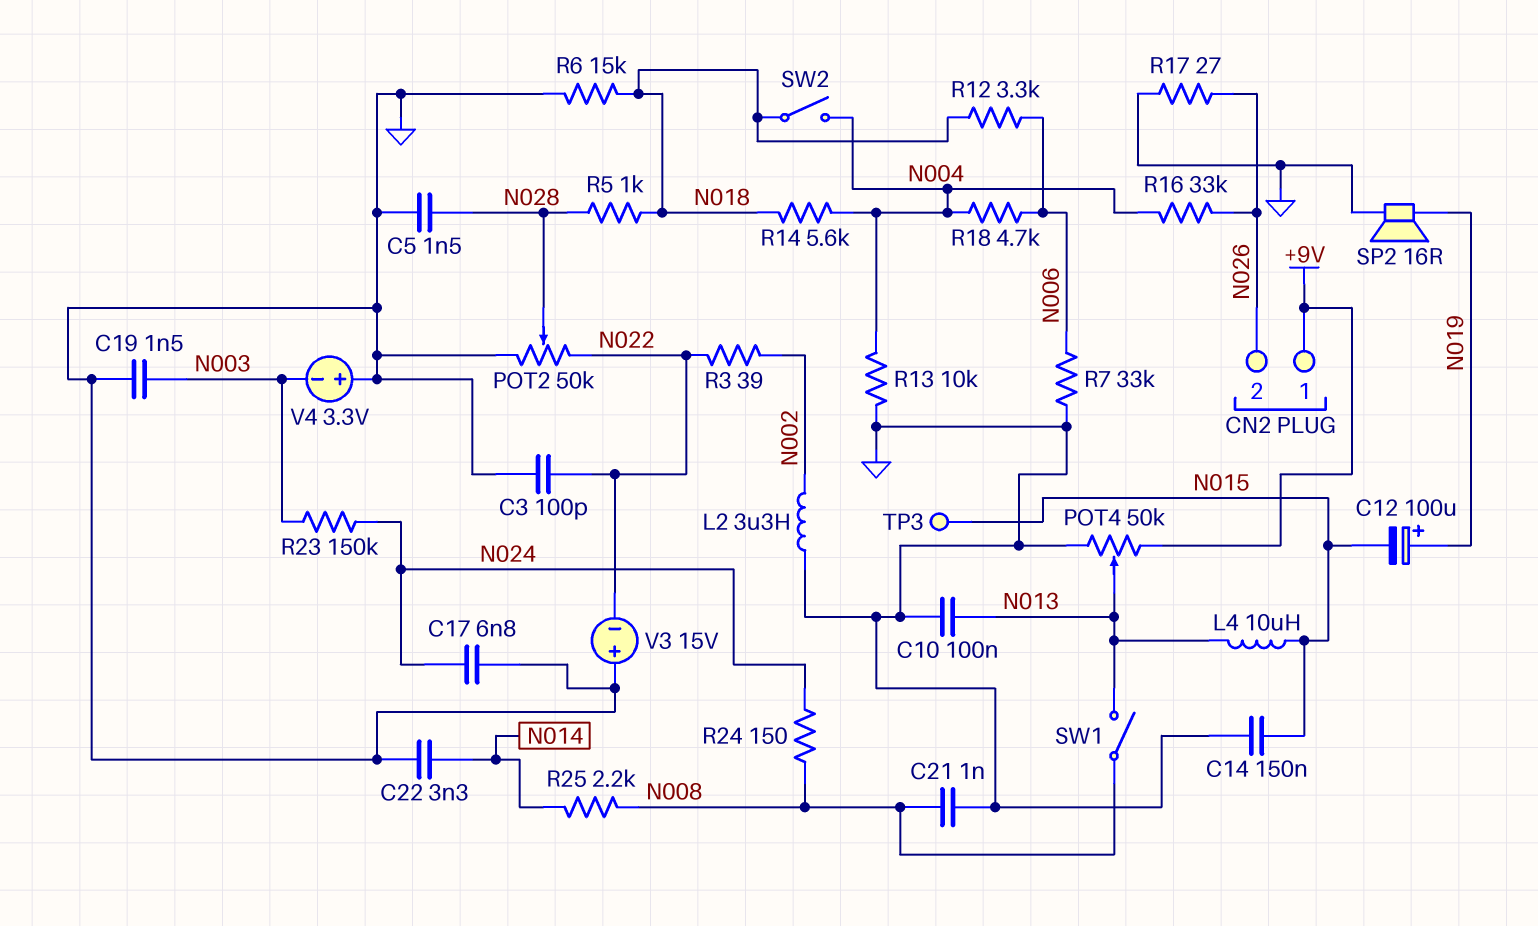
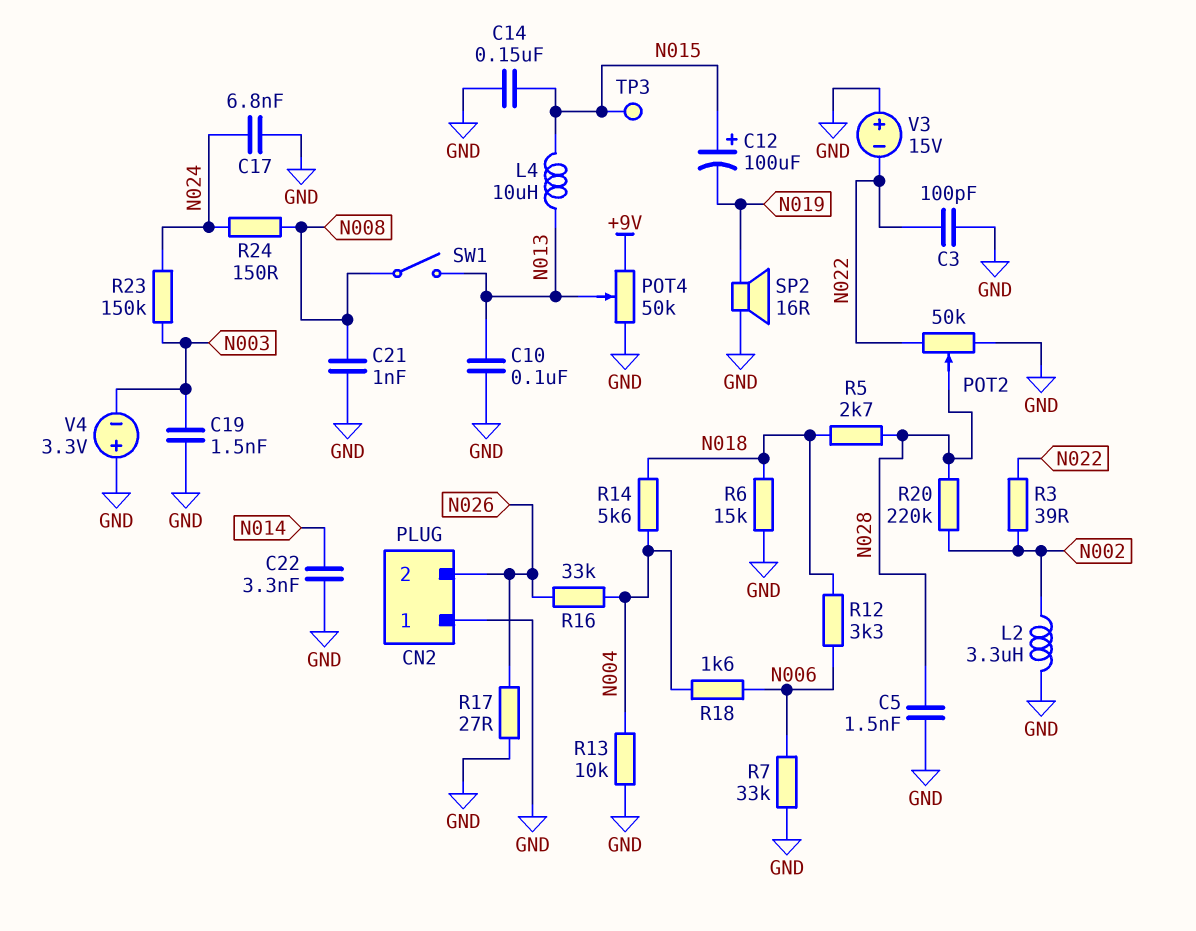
C12: 100uF (plus N019, minus N015) -> 100uF (plus N015, minus N019)
CN2 pin 1: +9V -> GND
R5: 1k (N018, N028) -> 2.7k (N018, N028)
R18: 4.7k (N004, N006) -> 1.6k (N004, N006)
R20: none -> 220k (N002, N028)
R25: 2.2k (N008, N014) -> none
SW2: switch (N004, N018) -> none

